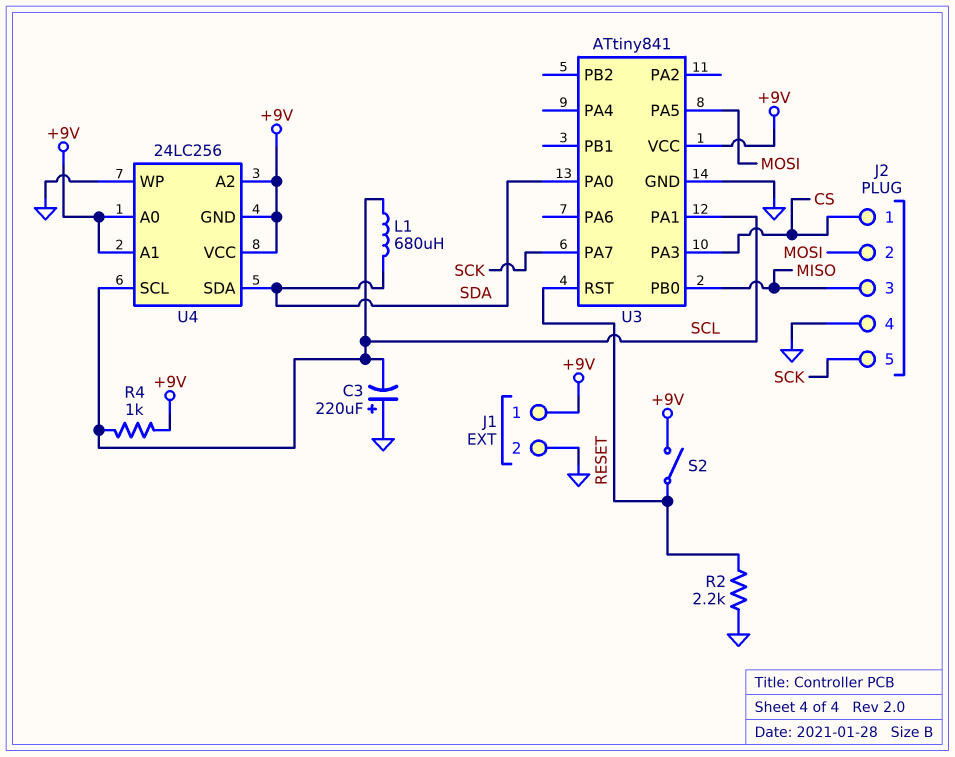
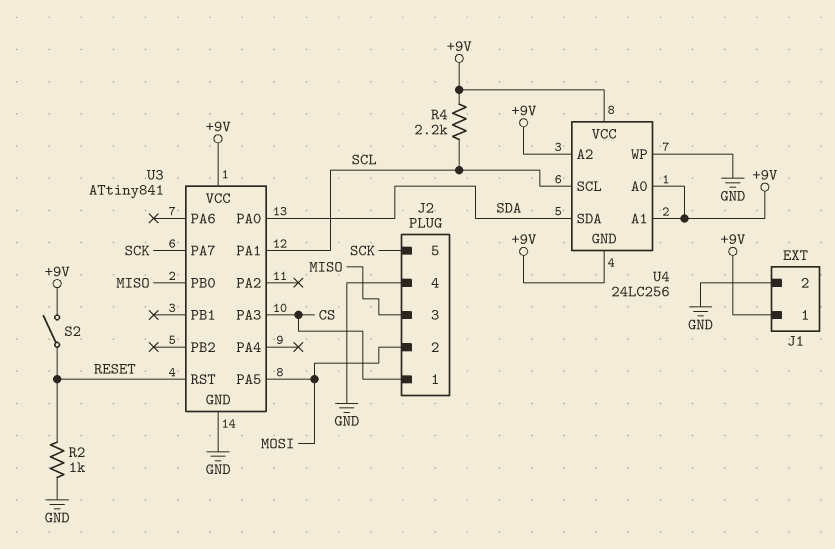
C3: 220uF (plus GND, minus SCL) -> none
L1: 680uH (SCL, SDA) -> none
R2: 2.2k (GND, RESET) -> 1k (GND, RESET)
R4: 1k (+9V, SCL) -> 2.2k (+9V, SCL)

